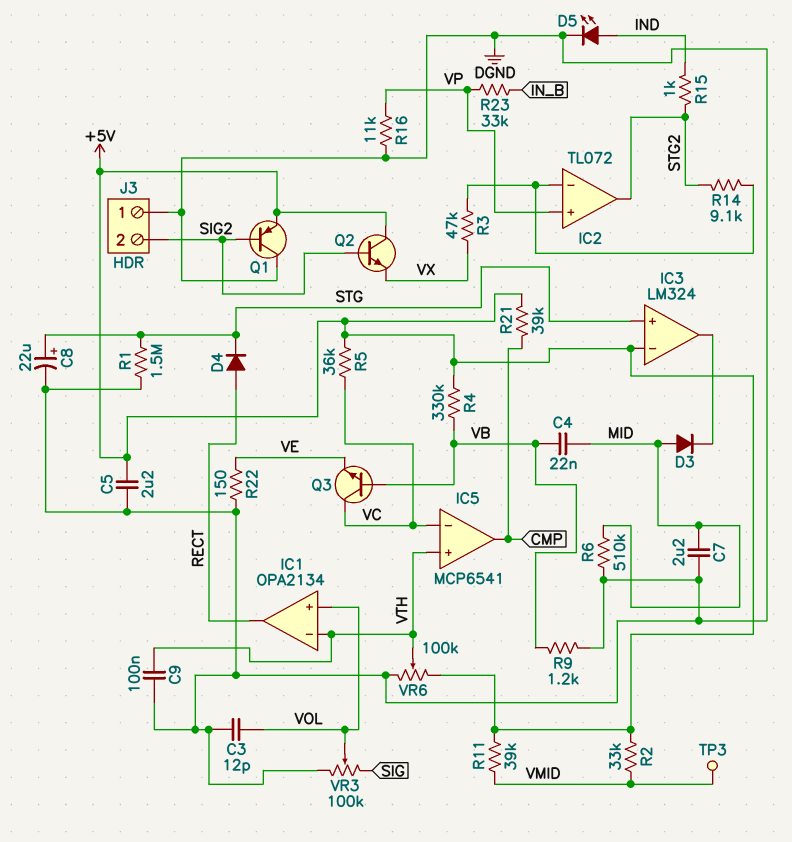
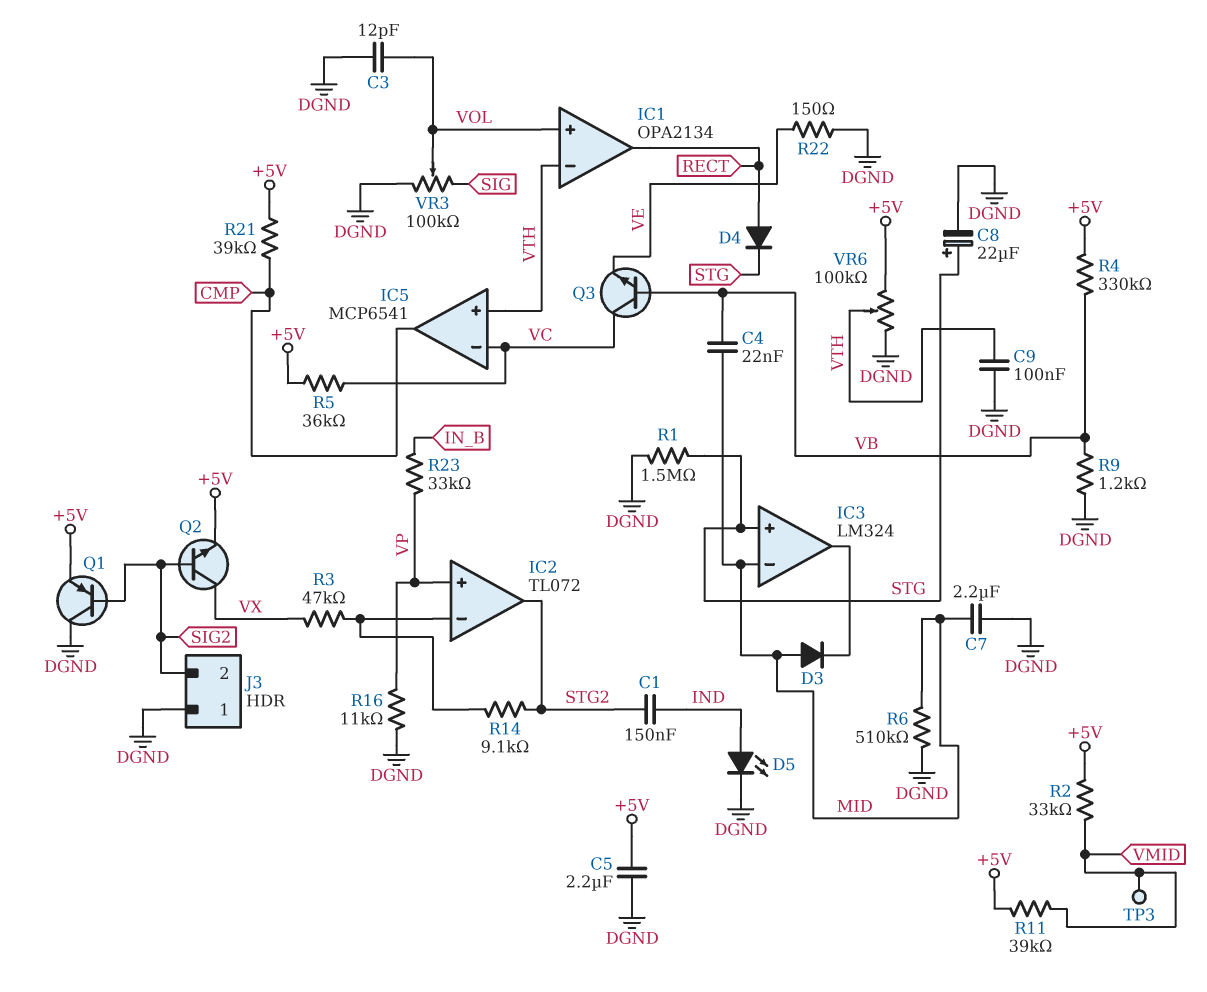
C1: none -> 150nF (IND, STG2)
IC3 pin in-: +5V -> MID
Q2: NPN (B SIG2, C +5V, E VX) -> NPN (B SIG2, C VX, E +5V)
R15: 1k (IND, STG2) -> none

